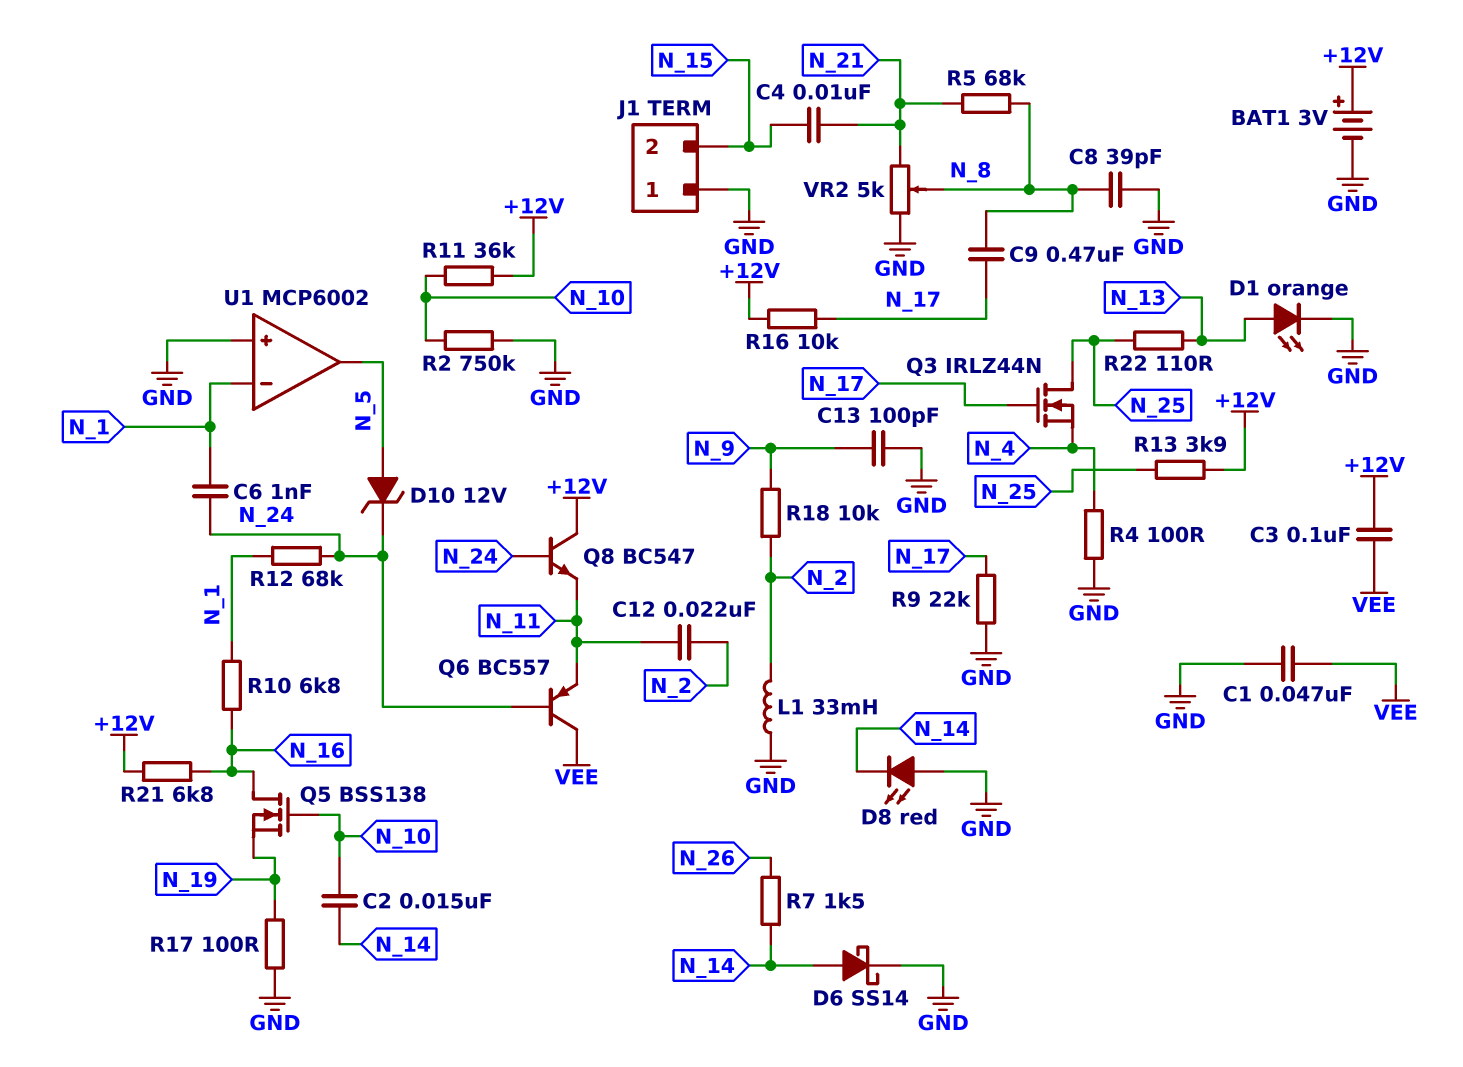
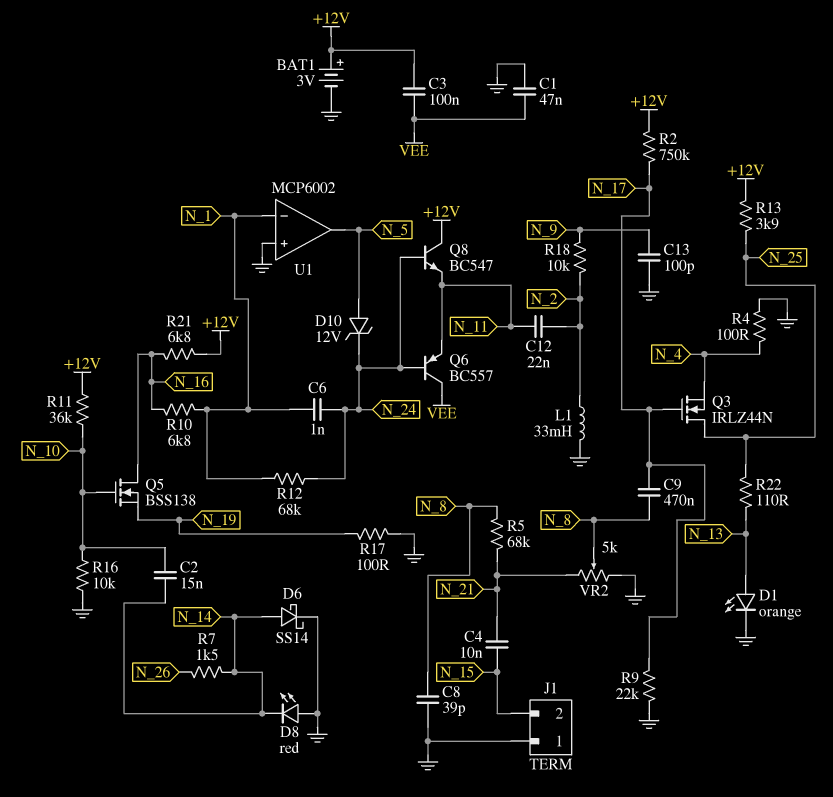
R2: 750k (GND, N_10) -> 750k (+12V, N_17)
R16: 10k (+12V, N_17) -> 10k (GND, N_10)

